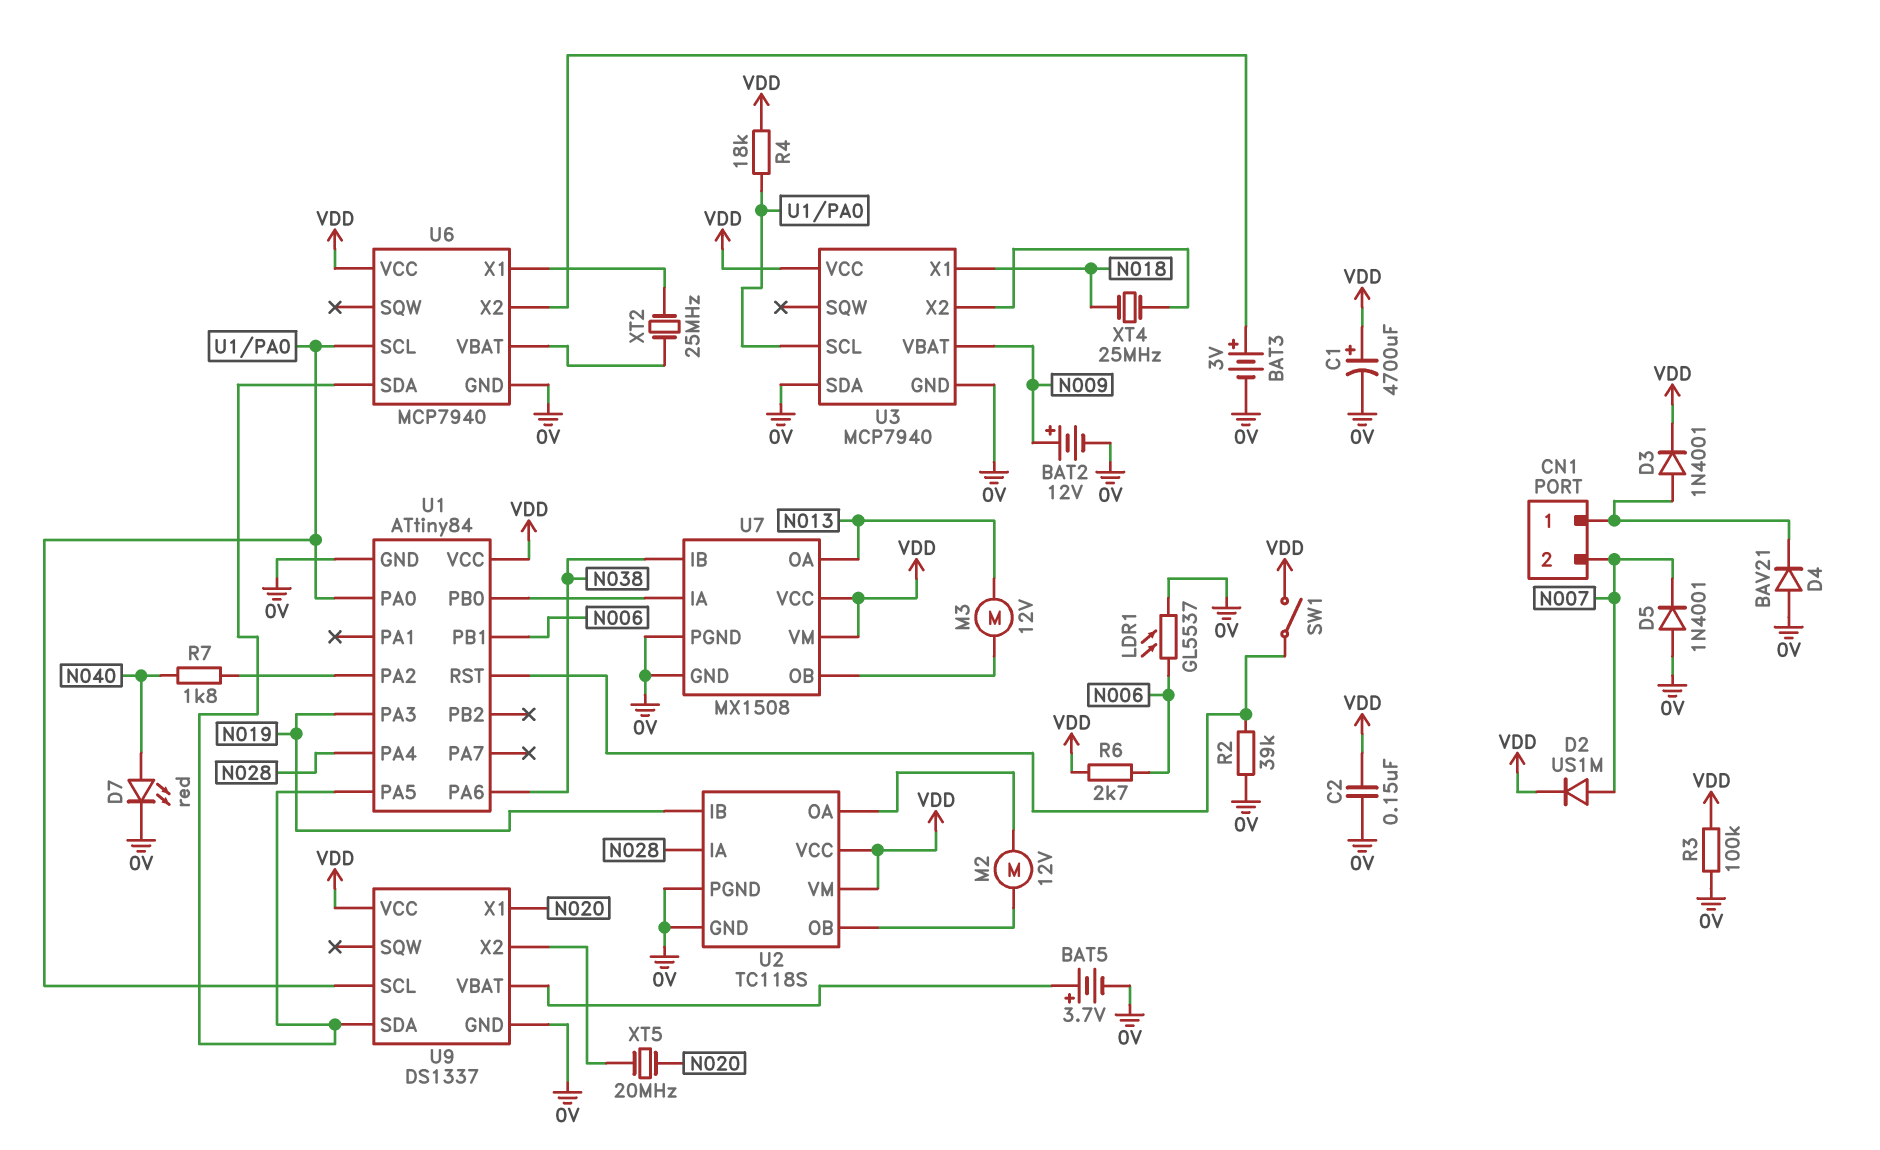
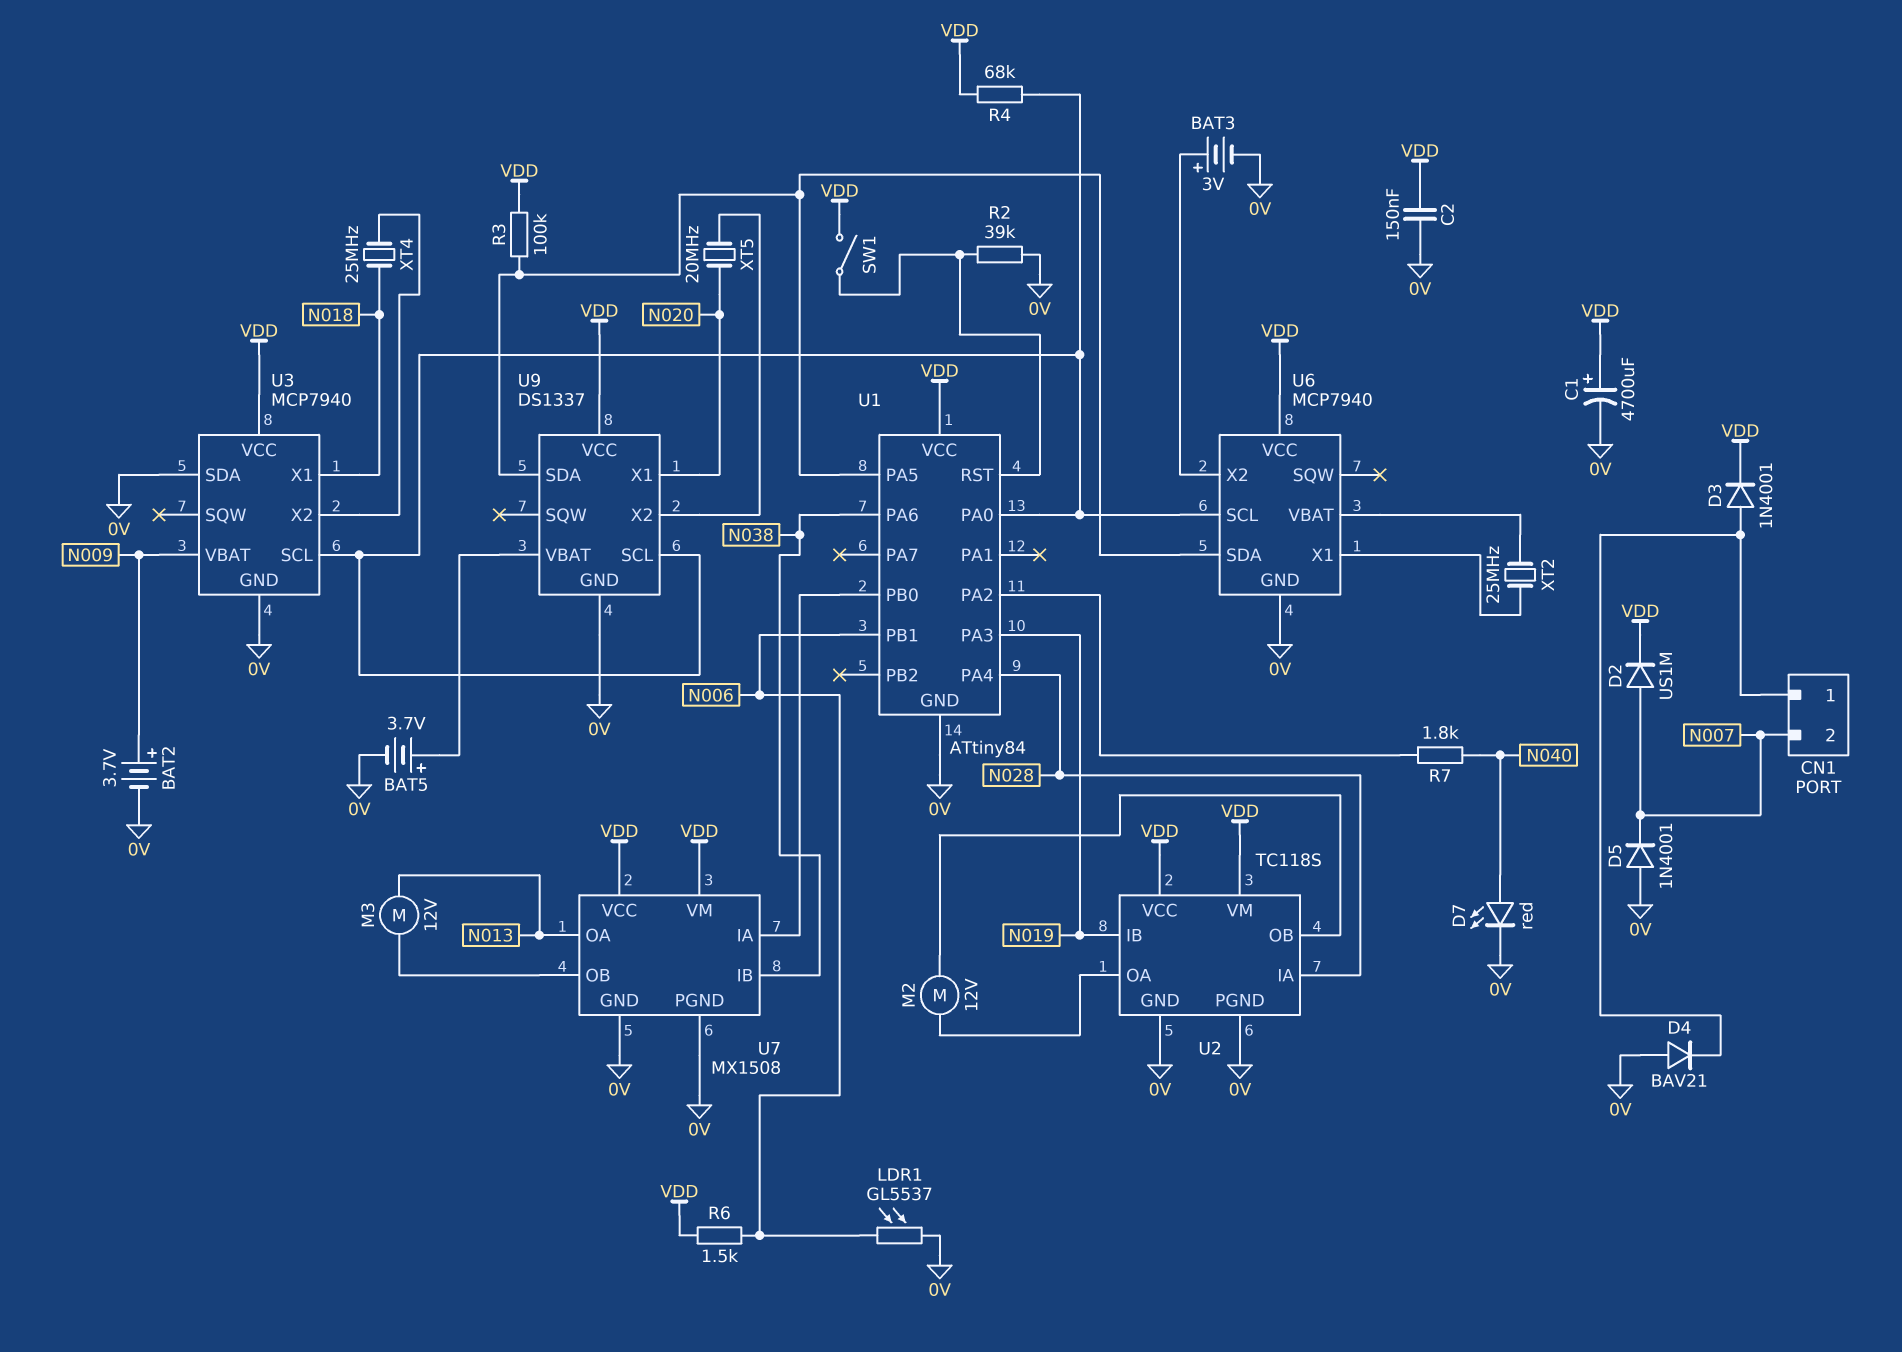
BAT2: 12V (plus N009, minus 0V) -> 3.7V (plus N009, minus 0V)
R3: 100k (0V, VDD) -> 100k (U1/PA5, VDD)
R4: 18k (U1/PA0, VDD) -> 68k (U1/PA0, VDD)
R6: 2.7k (N006, VDD) -> 1.5k (N006, VDD)

